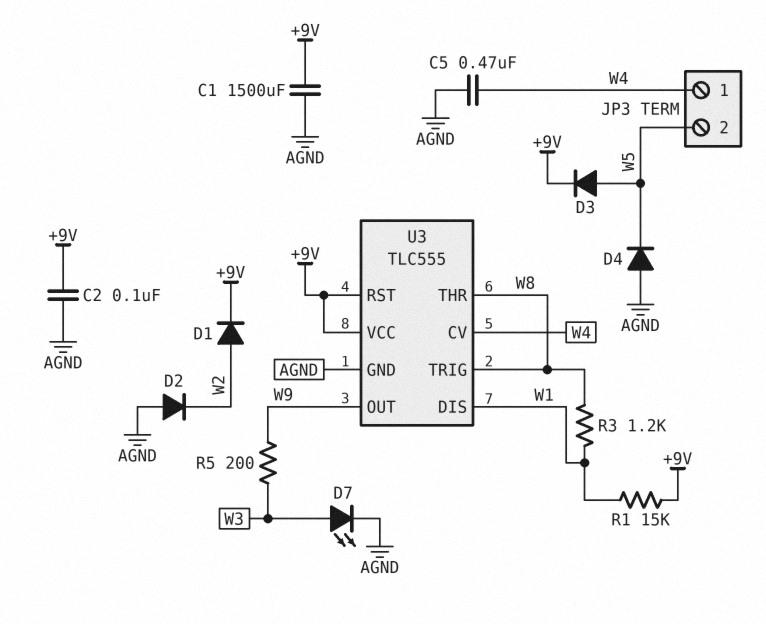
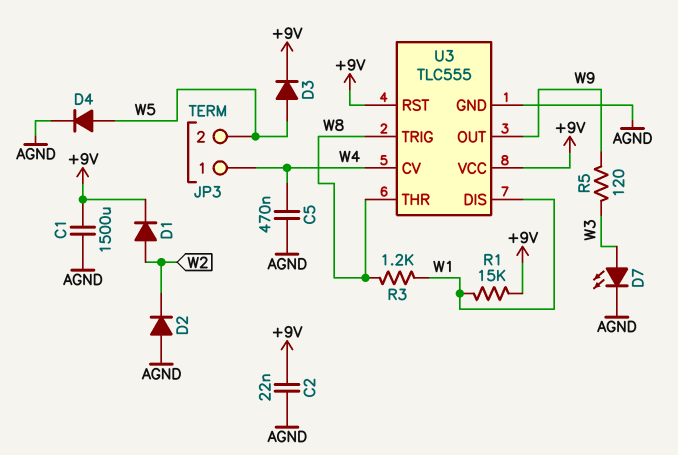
C2: 100nF (+9V, AGND) -> 22nF (+9V, AGND)
D4: diode (A AGND, K W5) -> diode (A W5, K AGND)
R5: 200 (W3, W9) -> 120 (W3, W9)

